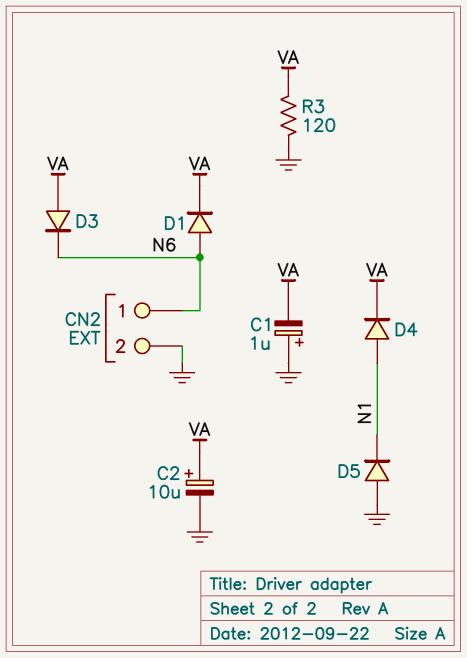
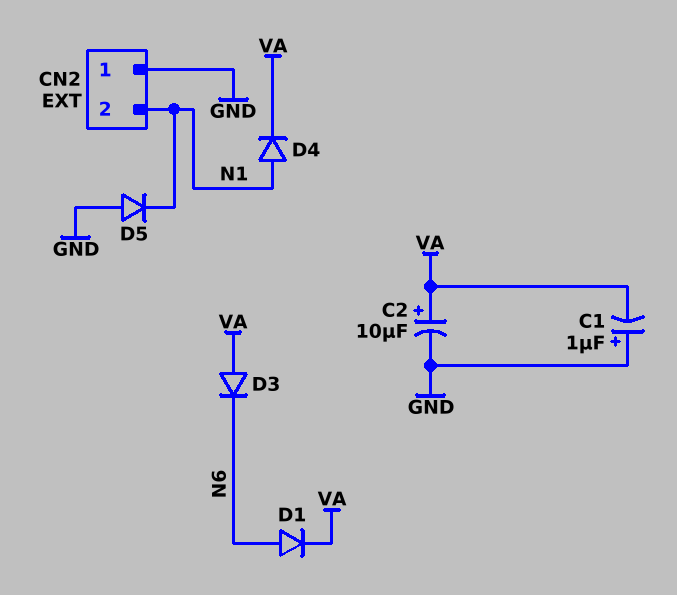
CN2 pin 1: N6 -> GND
CN2 pin 2: GND -> N1
R3: 120 (GND, VA) -> none

